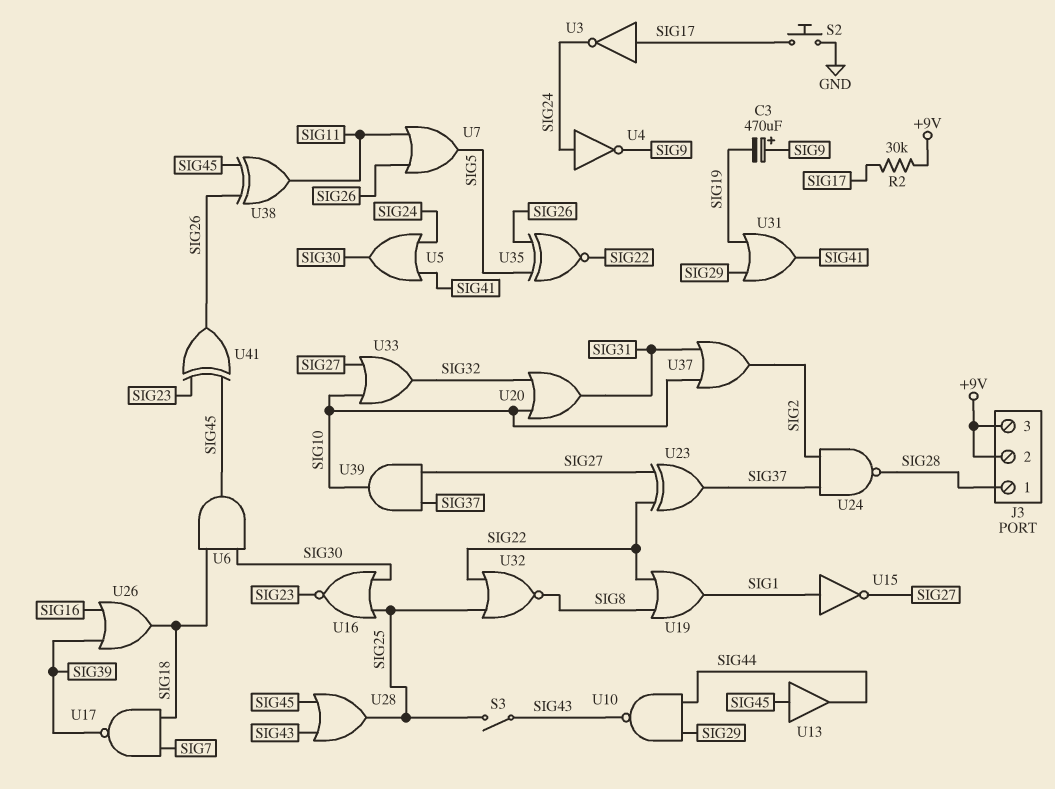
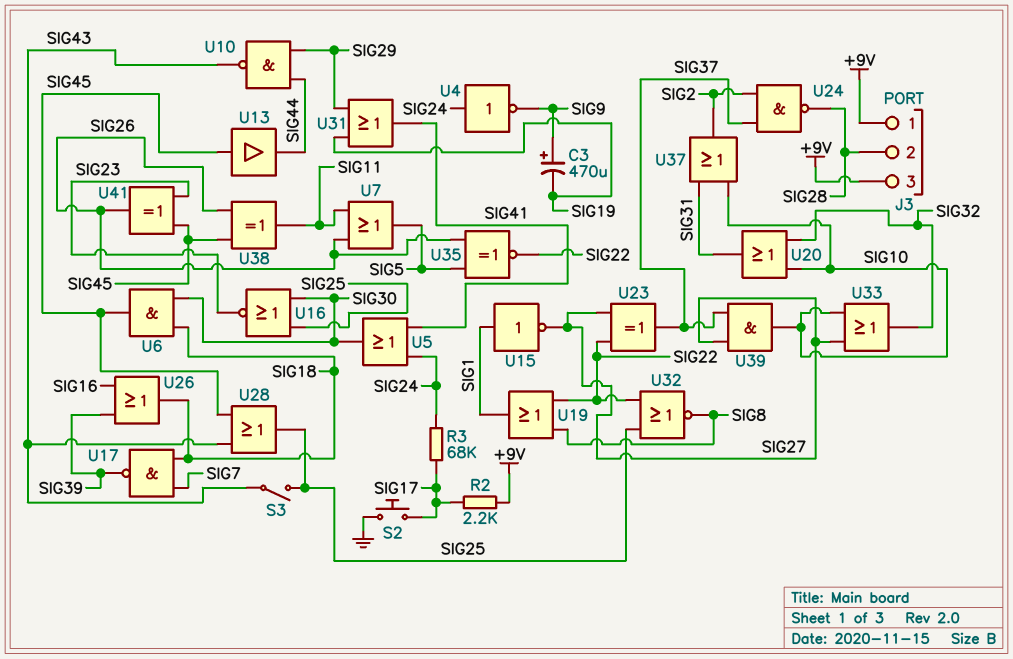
J3 pin 1: SIG28 -> +9V
J3 pin 2: +9V -> SIG28
R2: 30k (+9V, SIG17) -> 2.2k (+9V, SIG17)
R3: none -> 68k (SIG17, SIG24)
U3: NOT (in SIG17, out SIG24) -> none

